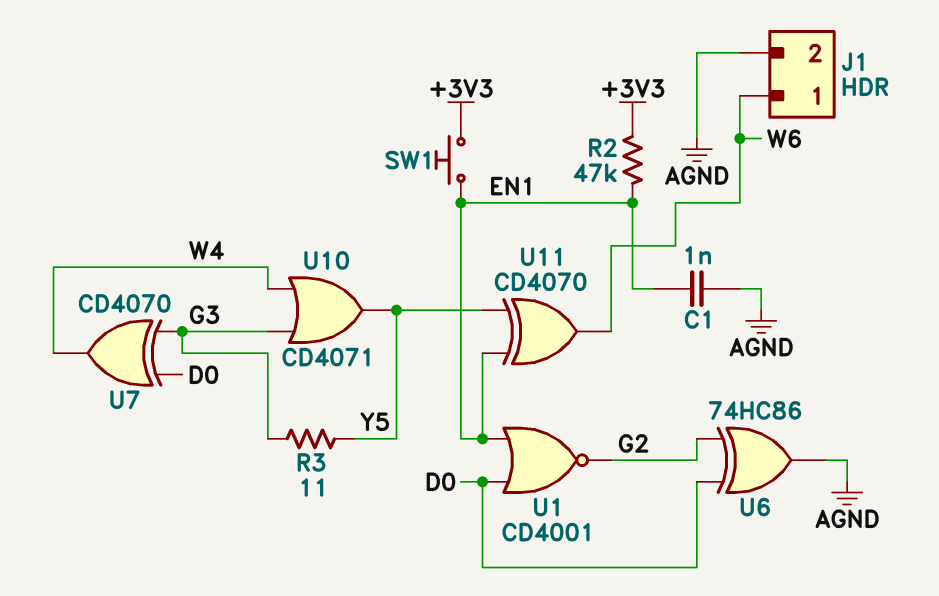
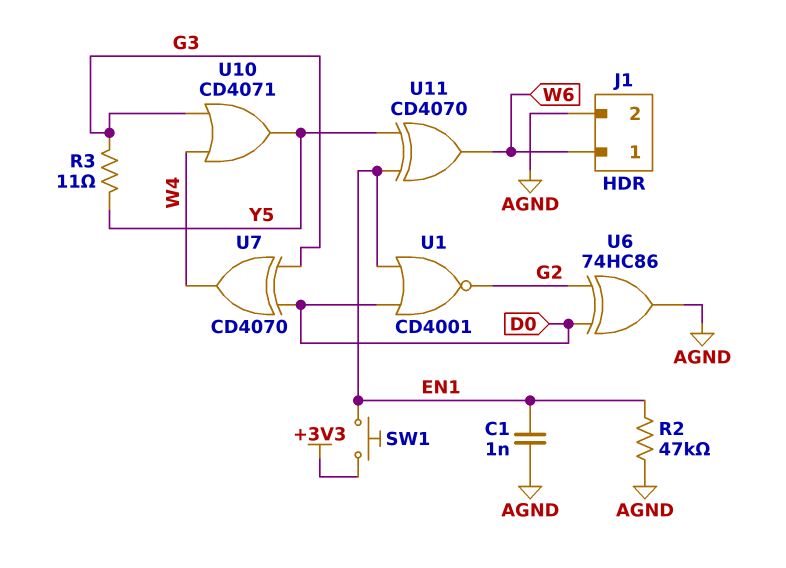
R2: 47k (+3V3, EN1) -> 47k (AGND, EN1)

